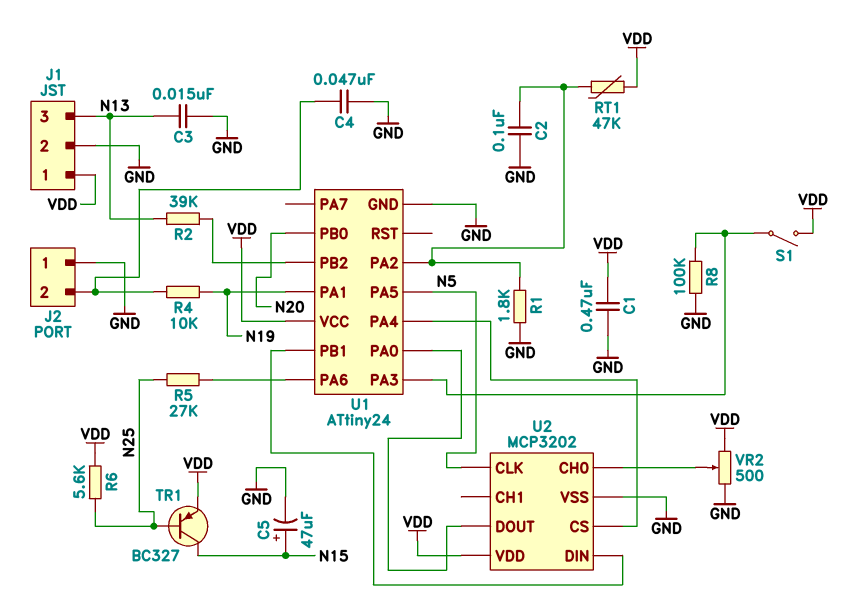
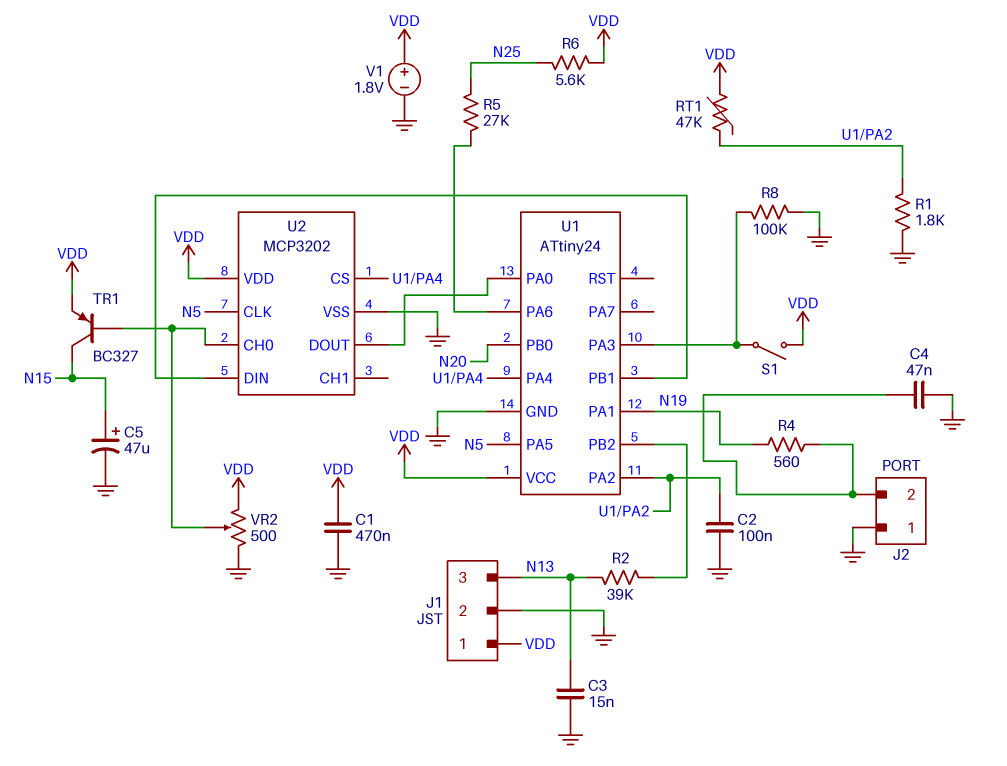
R4: 10k (J2/2, N19) -> 560 (J2/2, N19)
TR1: PNP BC327 (B N25, C N15, E VDD) -> PNP BC327 (B U2/CH0, C N15, E VDD)
V1: none -> 1.8V (plus VDD, minus GND)

